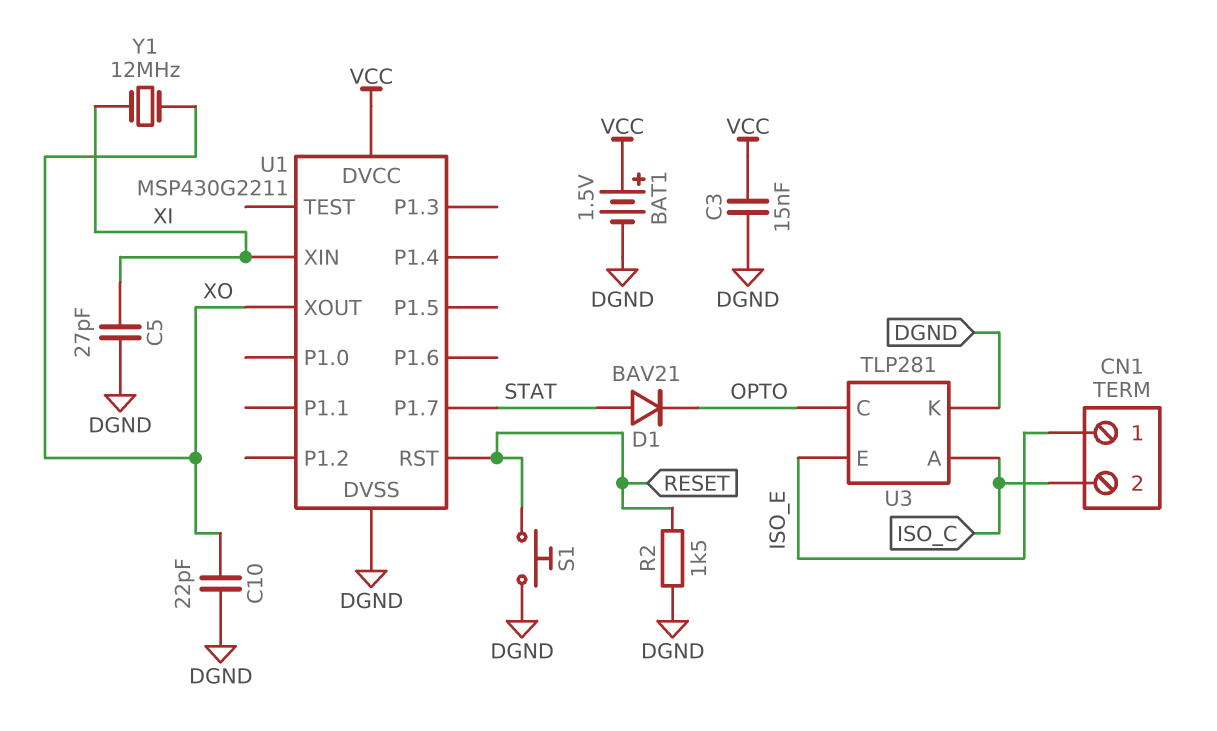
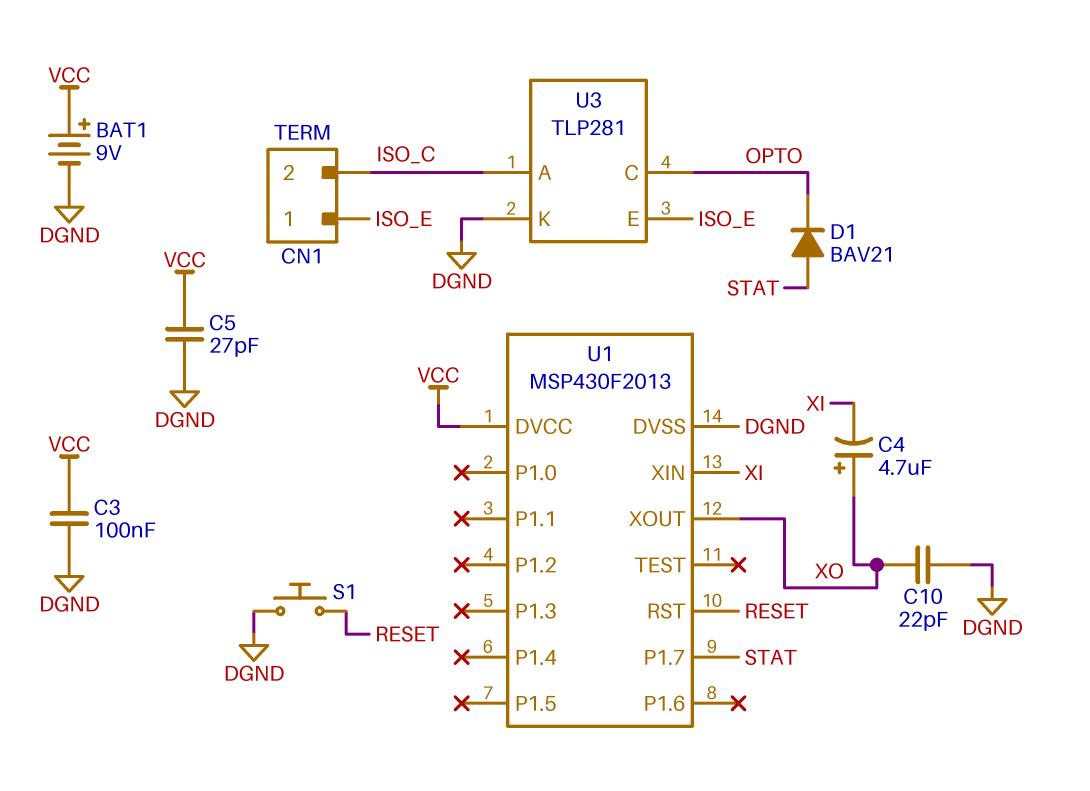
BAT1: 1.5V (plus VCC, minus DGND) -> 9V (plus VCC, minus DGND)
C3: 15nF (DGND, VCC) -> 100nF (DGND, VCC)
C4: none -> 4.7uF (plus XO, minus XI)
C5: 27pF (DGND, XI) -> 27pF (DGND, VCC)
R2: 1.5k (DGND, RESET) -> none
U1: MSP430G2211 -> MSP430F2013
Y1: 12MHz (XI, XO) -> none

